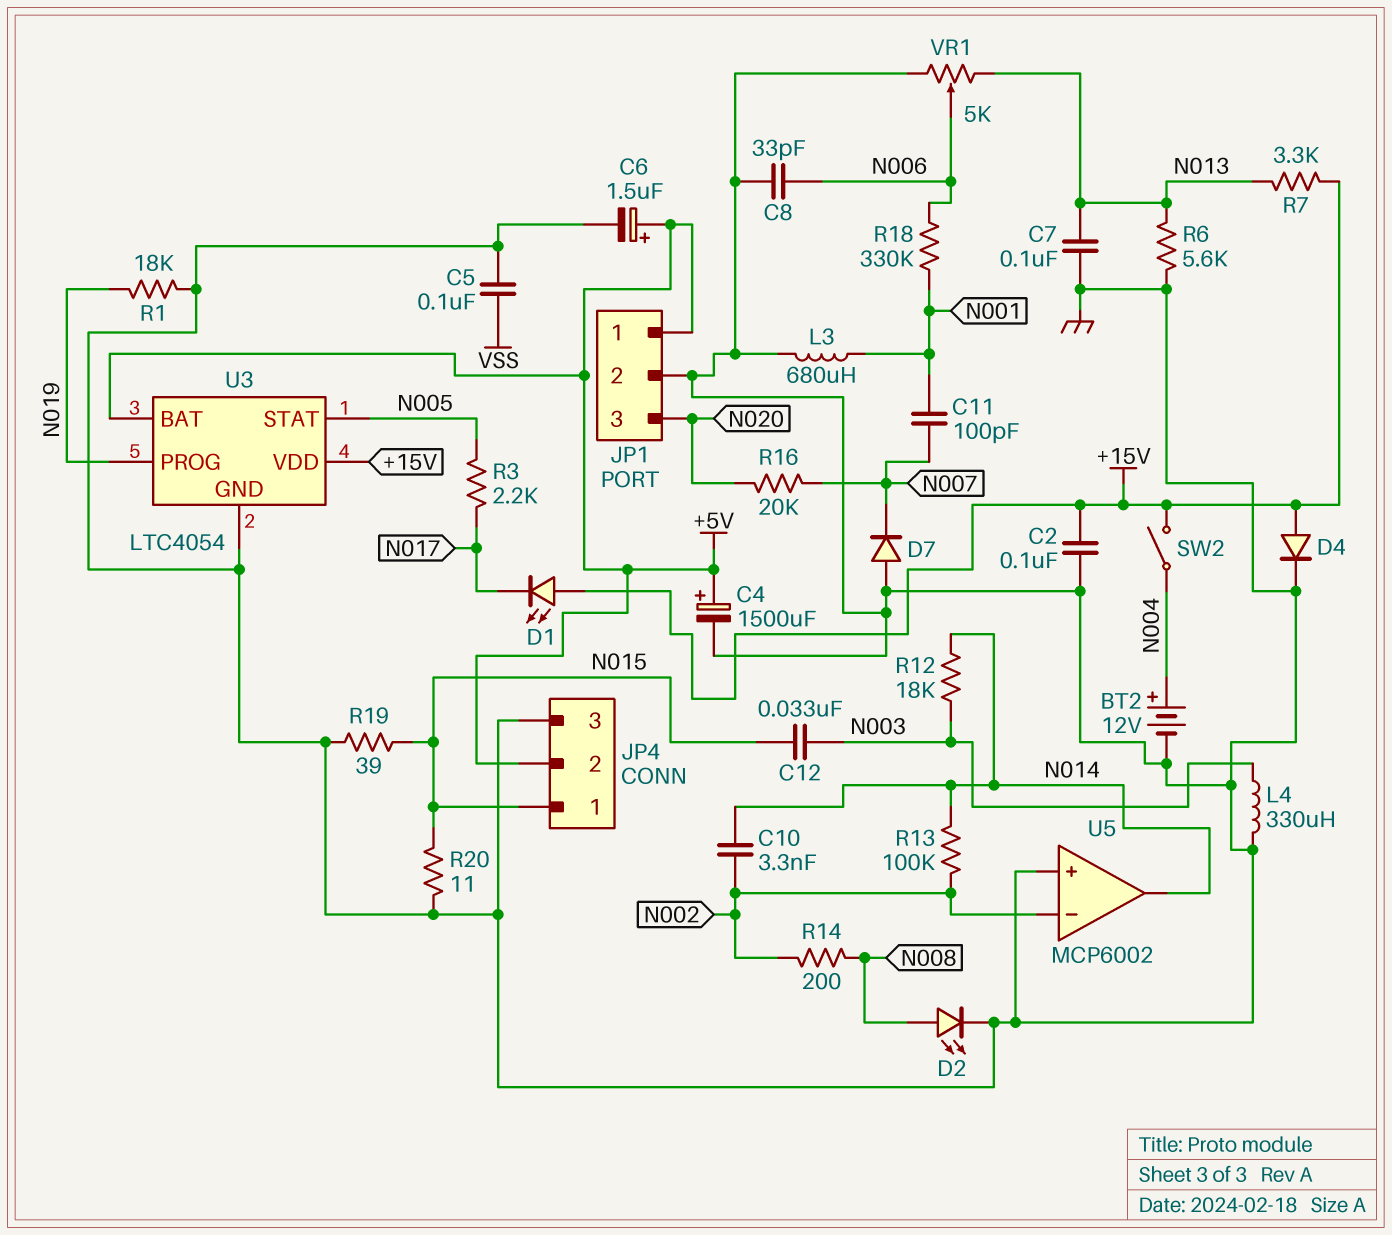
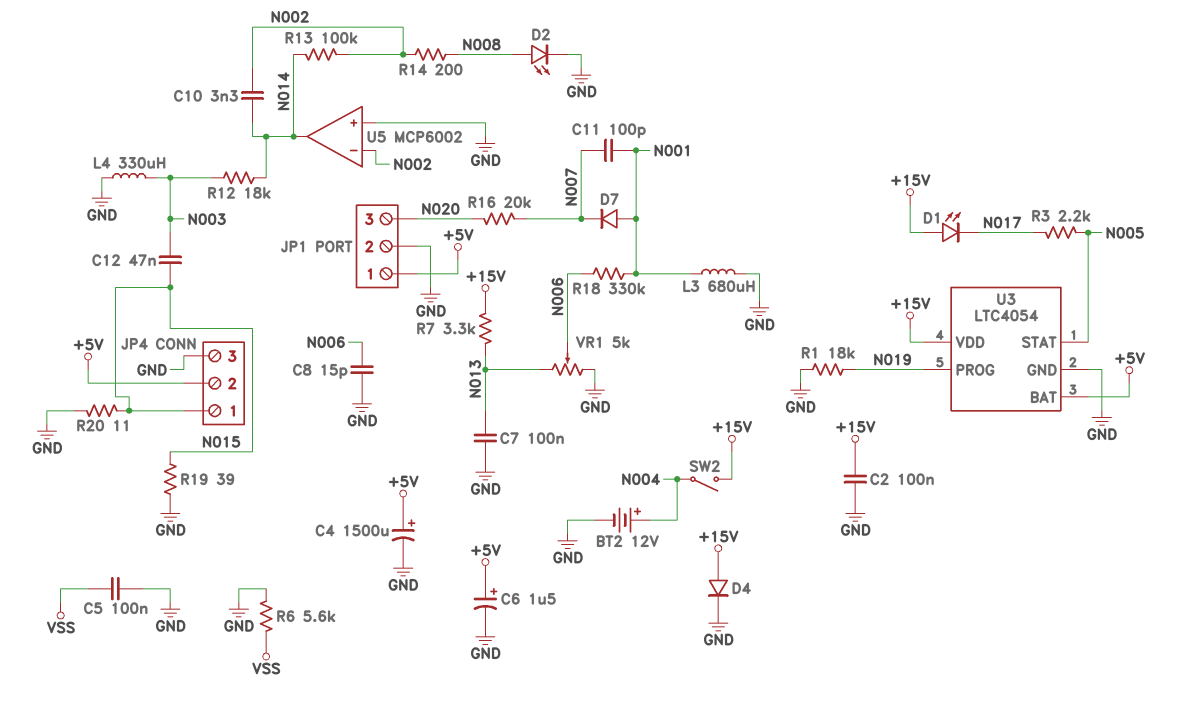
C8: 33pF (GND, N006) -> 15pF (GND, N006)
C12: 33nF (N003, N015) -> 47nF (N003, N015)
D7: diode (A GND, K N007) -> diode (A N001, K N007)
R6: 5.6k (GND, N013) -> 5.6k (GND, VSS)

